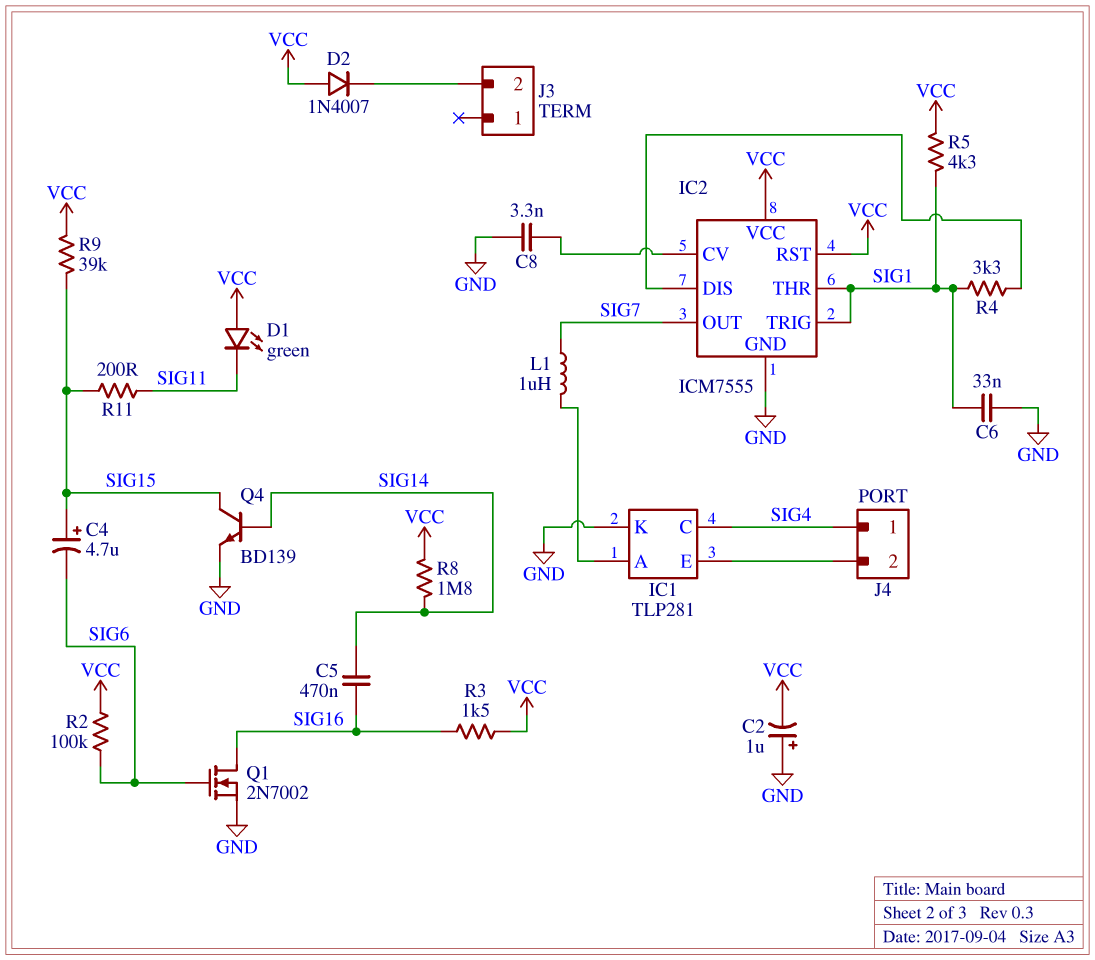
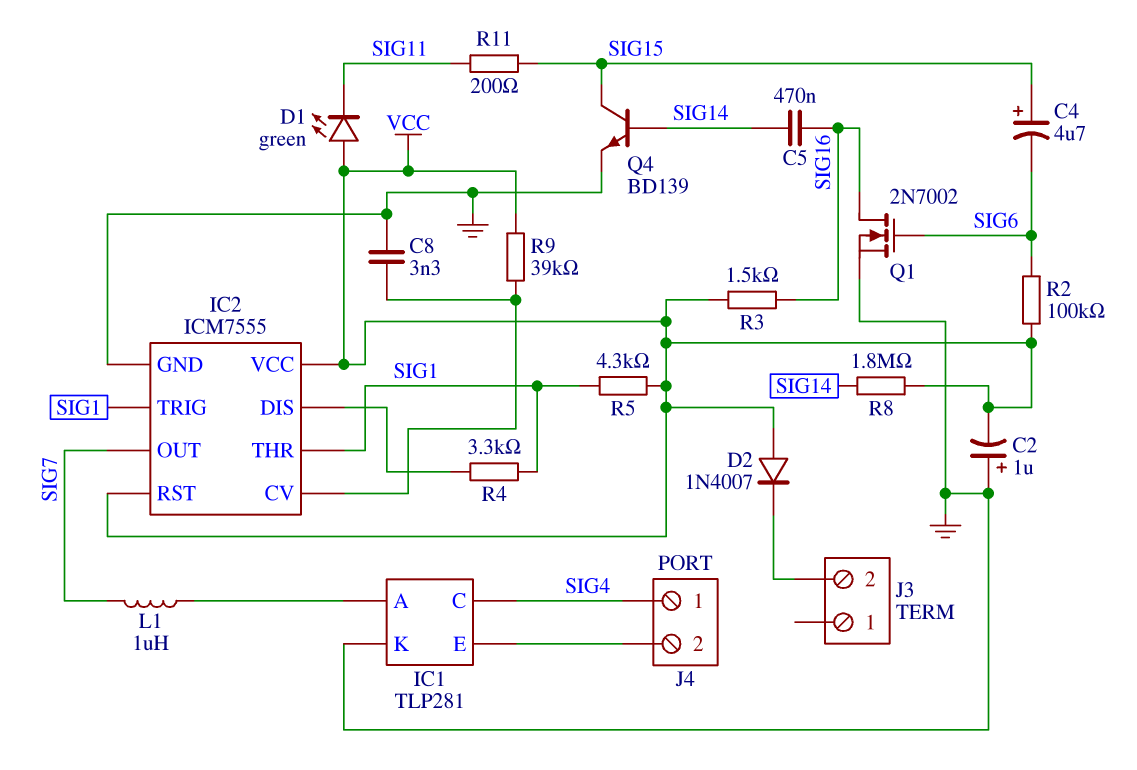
C6: 33nF (GND, SIG1) -> none
R9: 39k (SIG15, VCC) -> 39k (IC2/CV, VCC)

